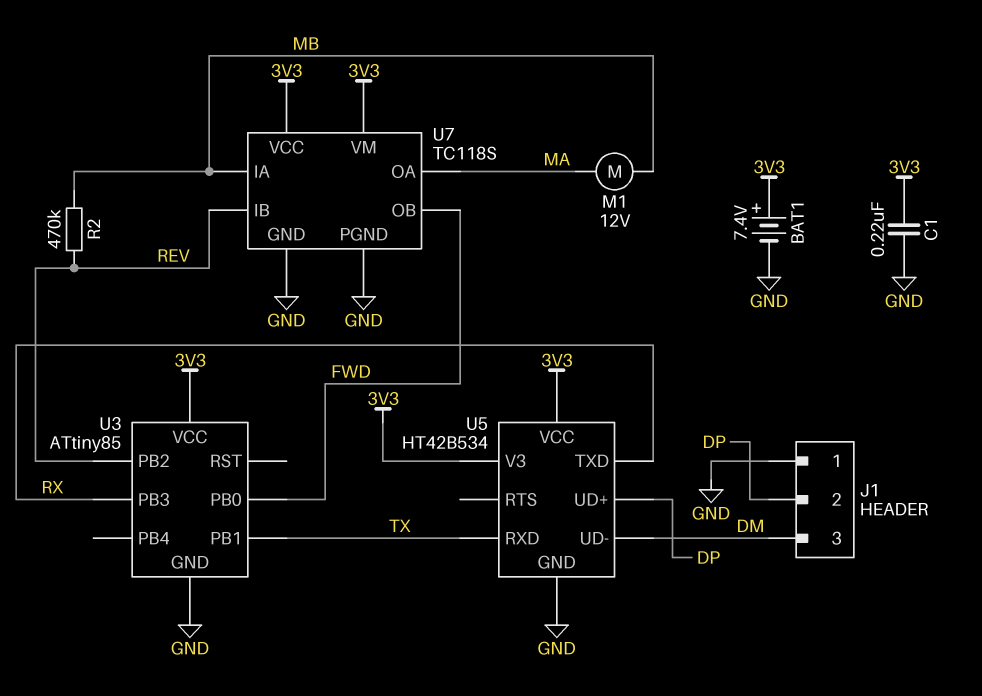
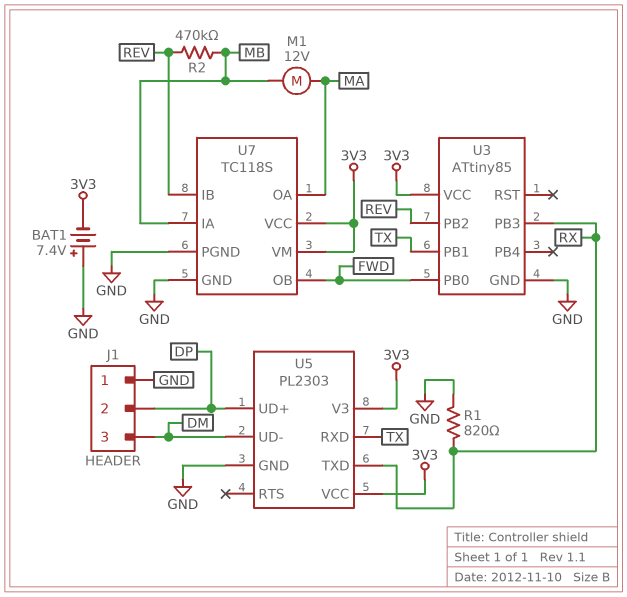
BAT1: 7.4V (plus 3V3, minus GND) -> 7.4V (plus GND, minus 3V3)
C1: 220nF (3V3, GND) -> none
R1: none -> 820 (GND, RX)
U5: HT42B534 -> PL2303

